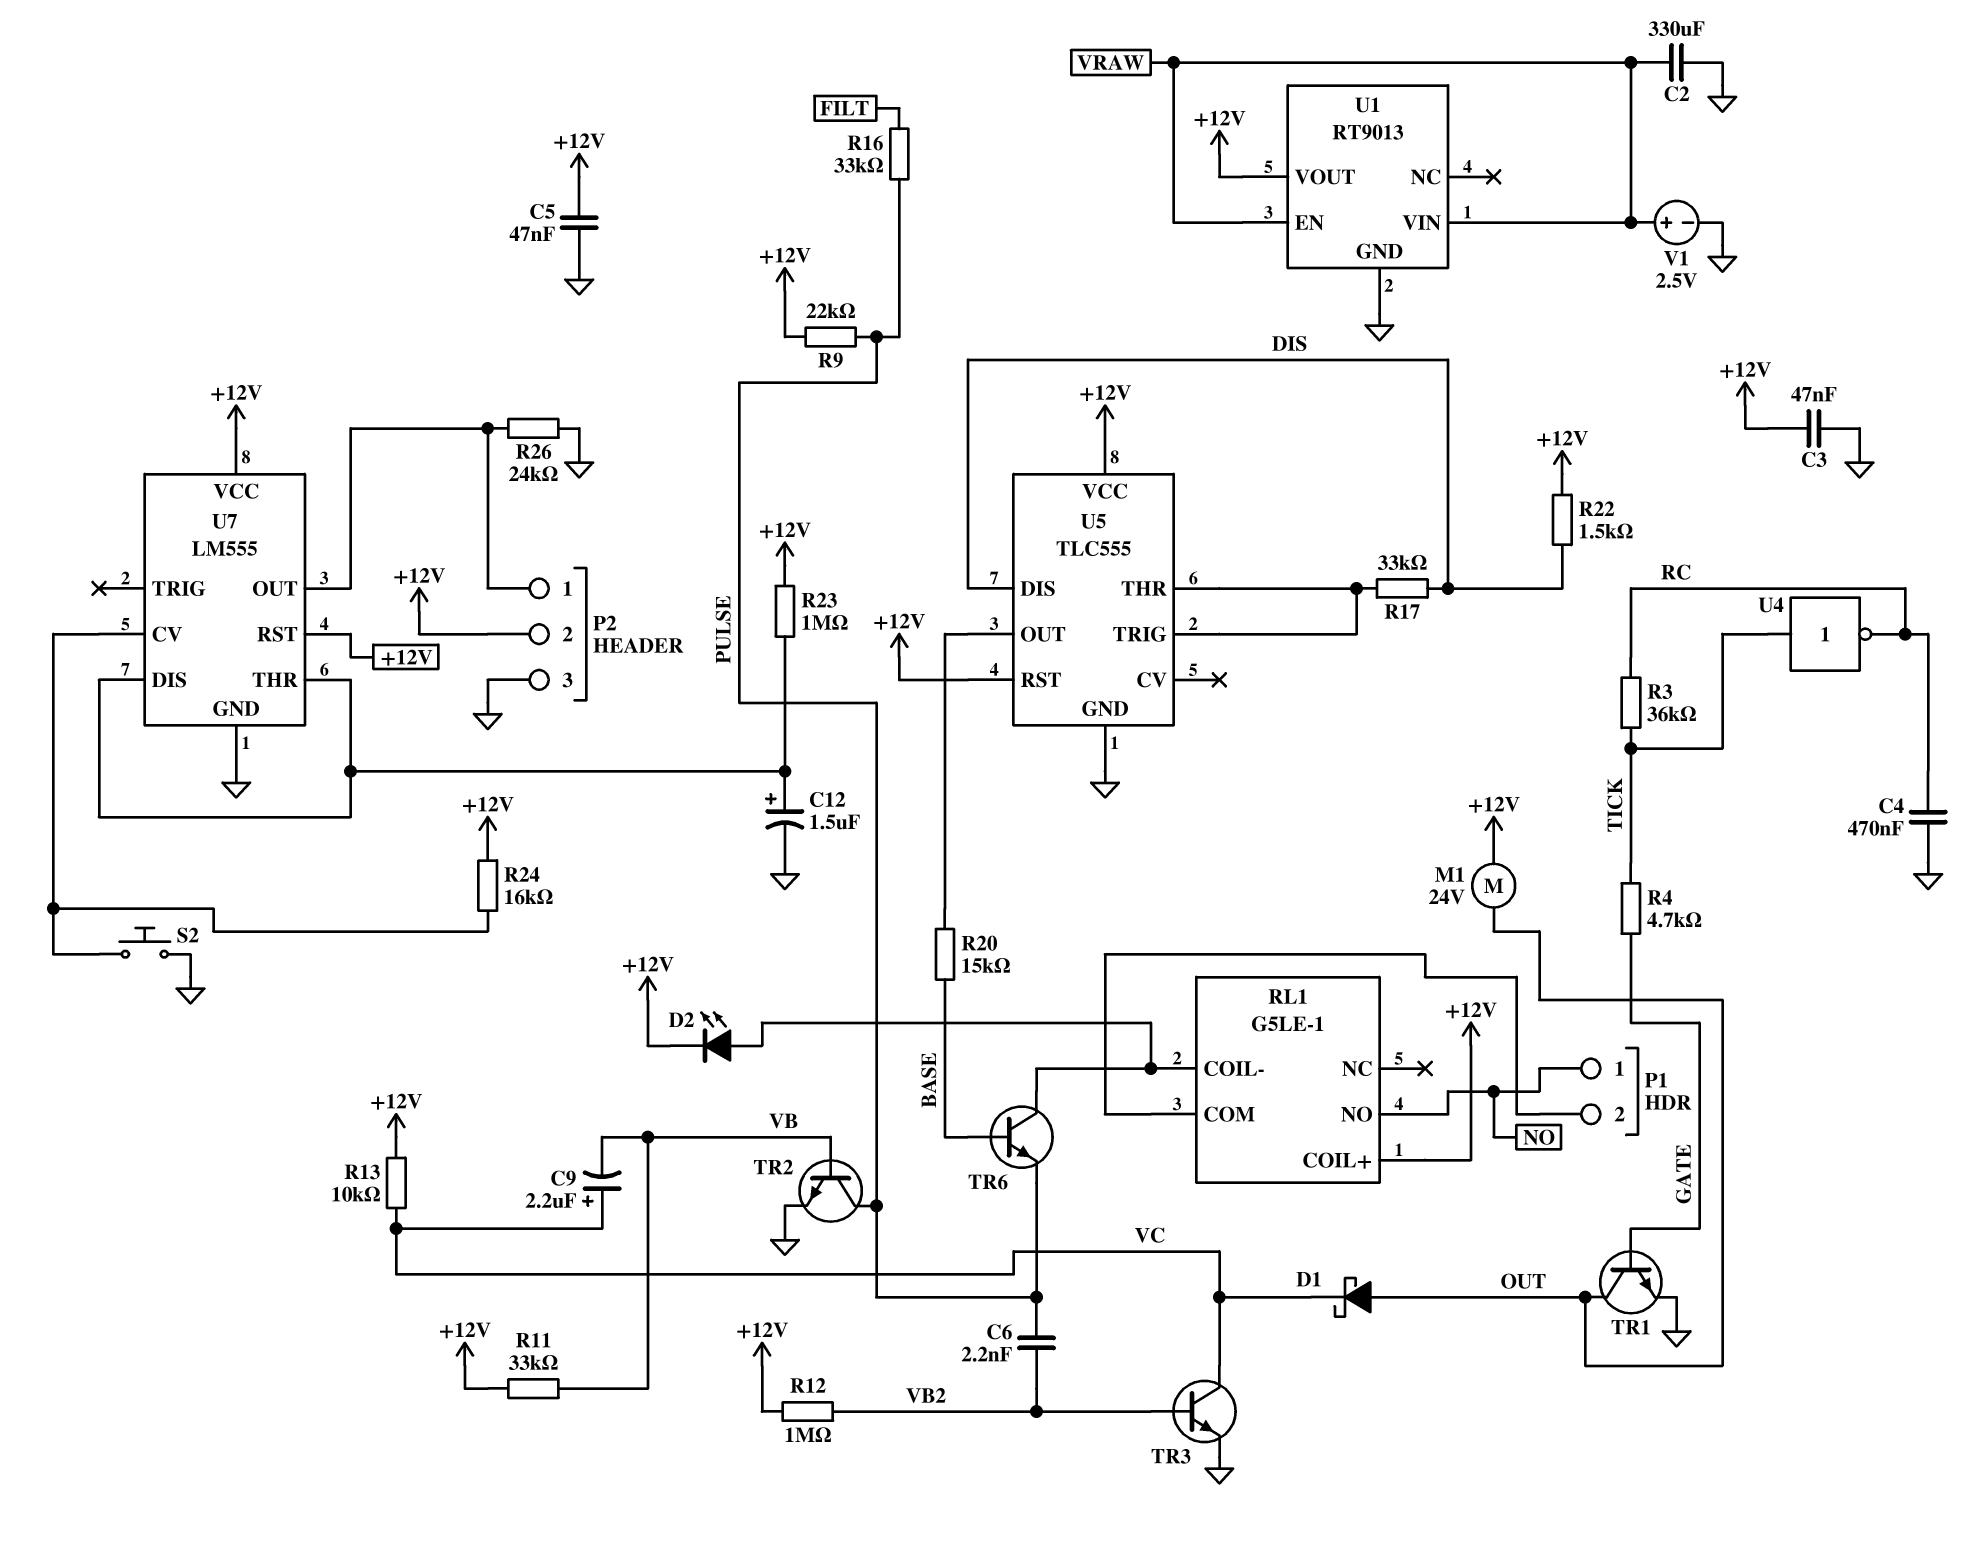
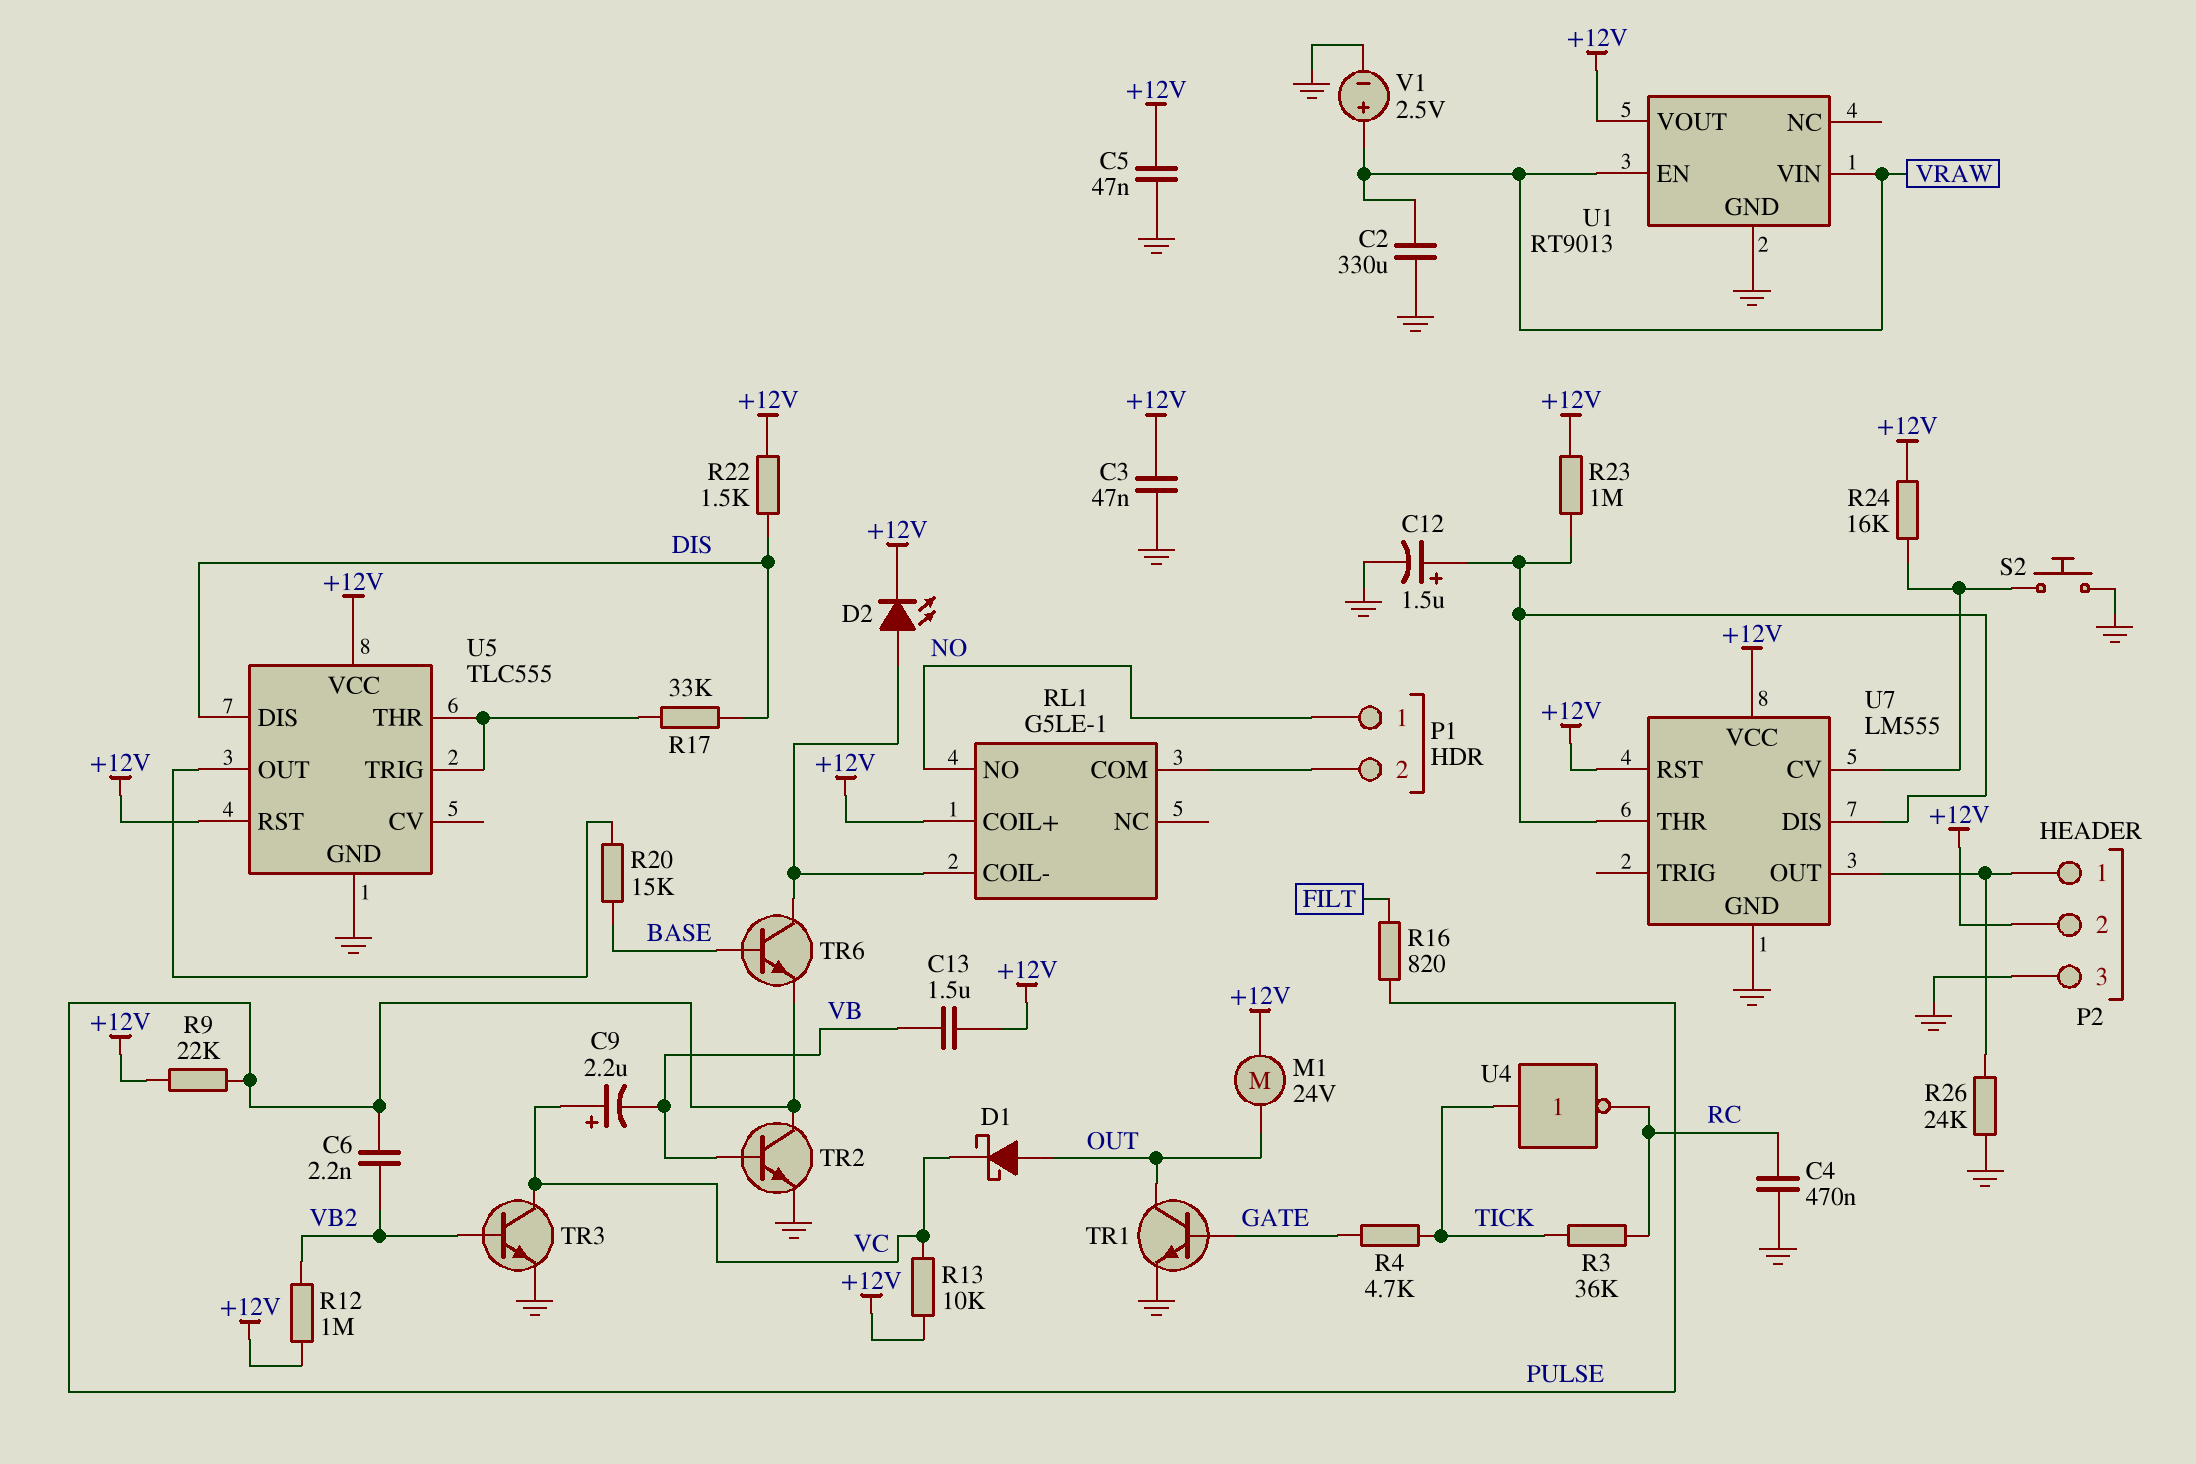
C13: none -> 1.5uF (+12V, VB)
R11: 33k (+12V, VB) -> none
R16: 33k (FILT, PULSE) -> 820 (FILT, PULSE)

